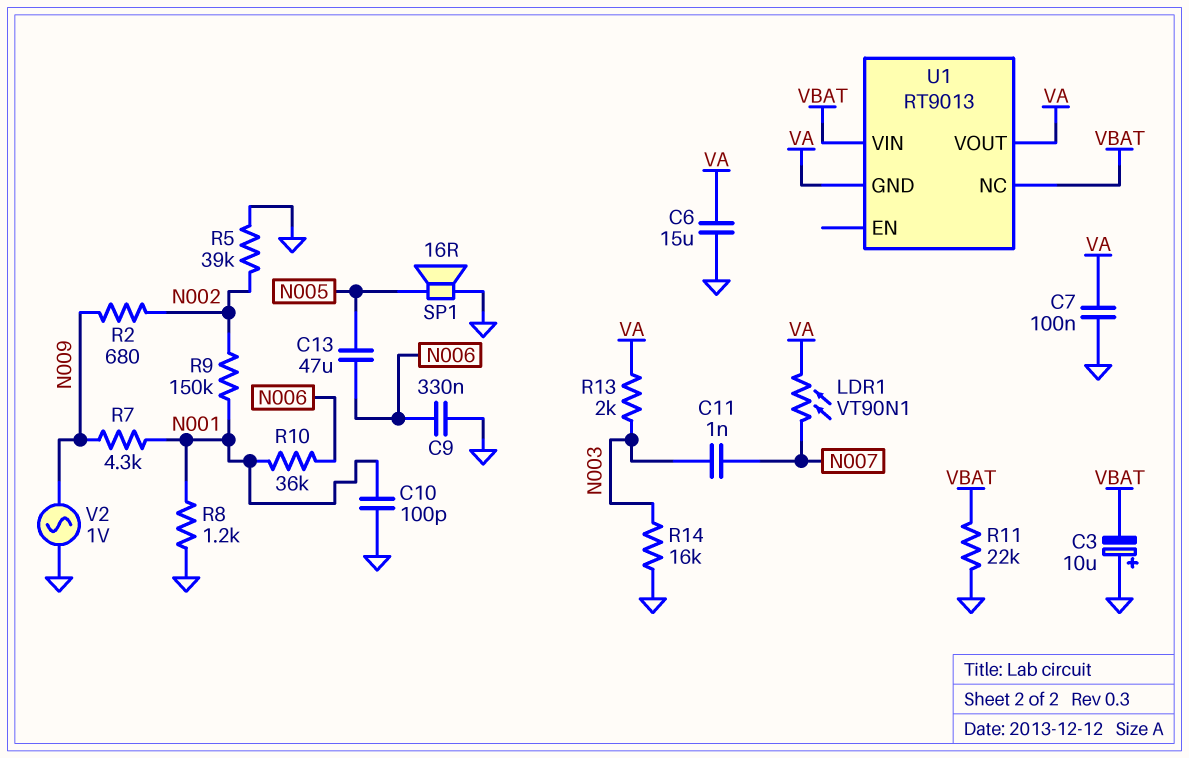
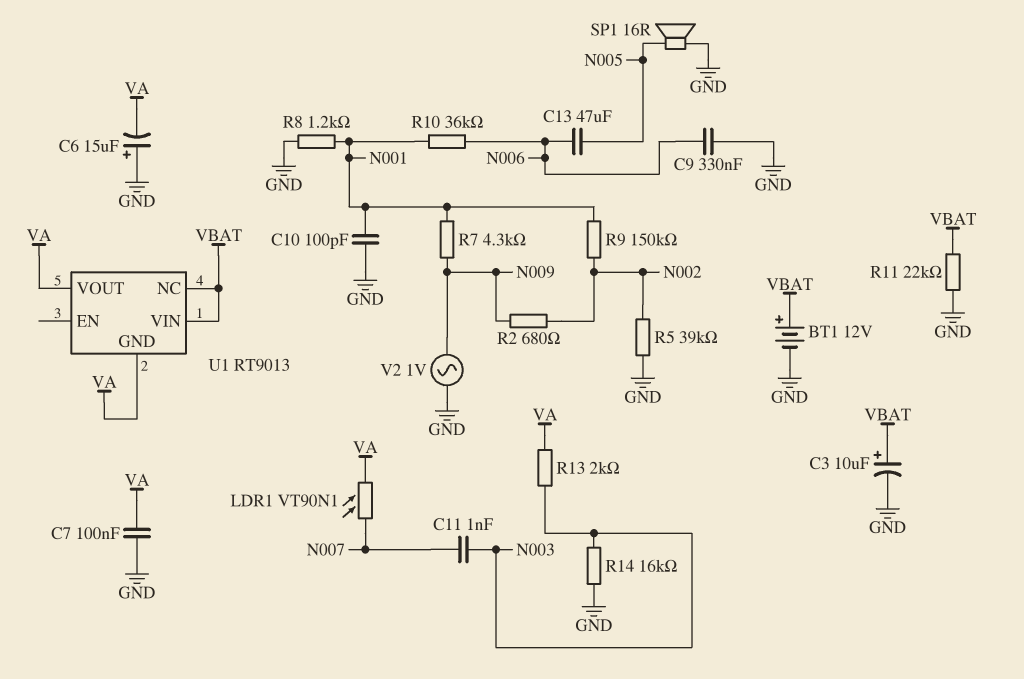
BT1: none -> 12V (plus VBAT, minus GND)
C3: 10uF (plus GND, minus VBAT) -> 10uF (plus VBAT, minus GND)
C6: 15uF (GND, VA) -> 15uF (plus GND, minus VA)

